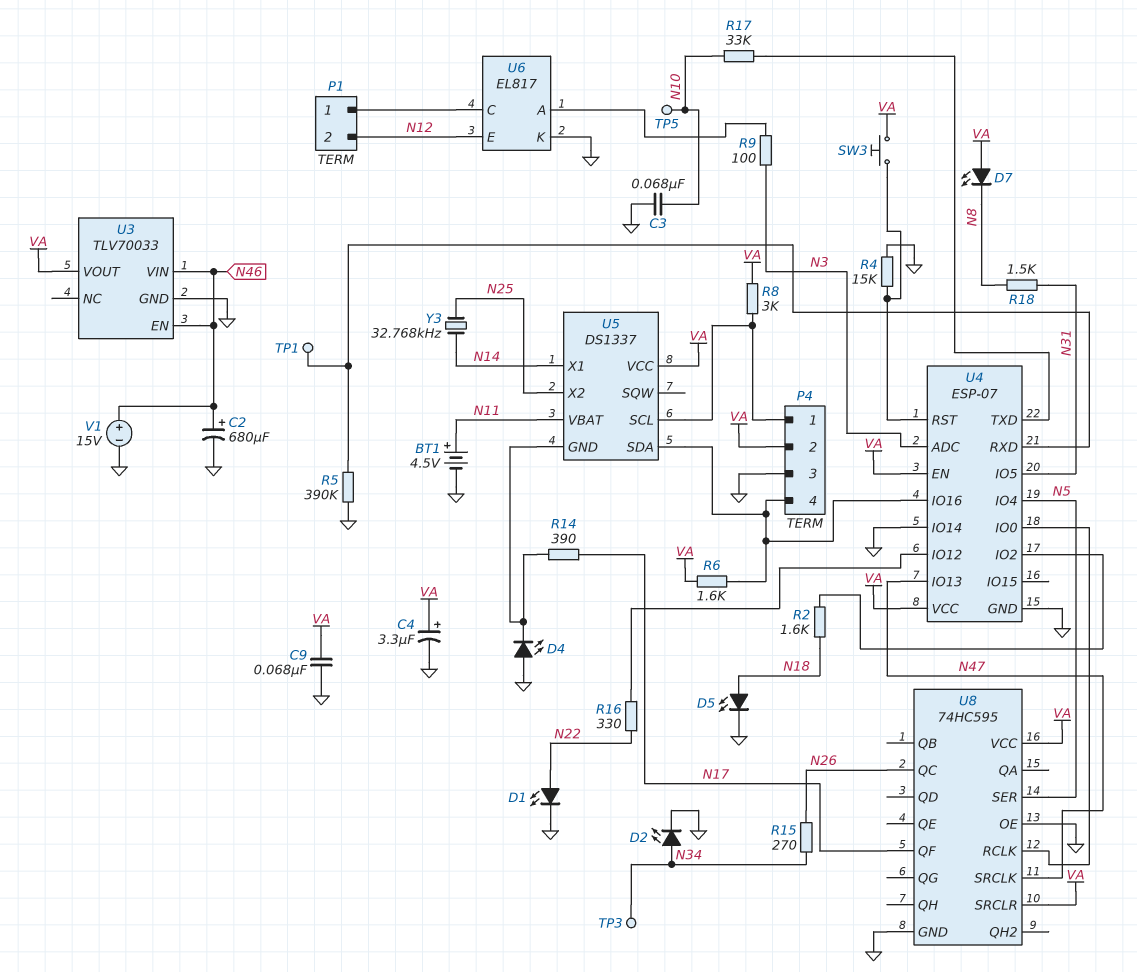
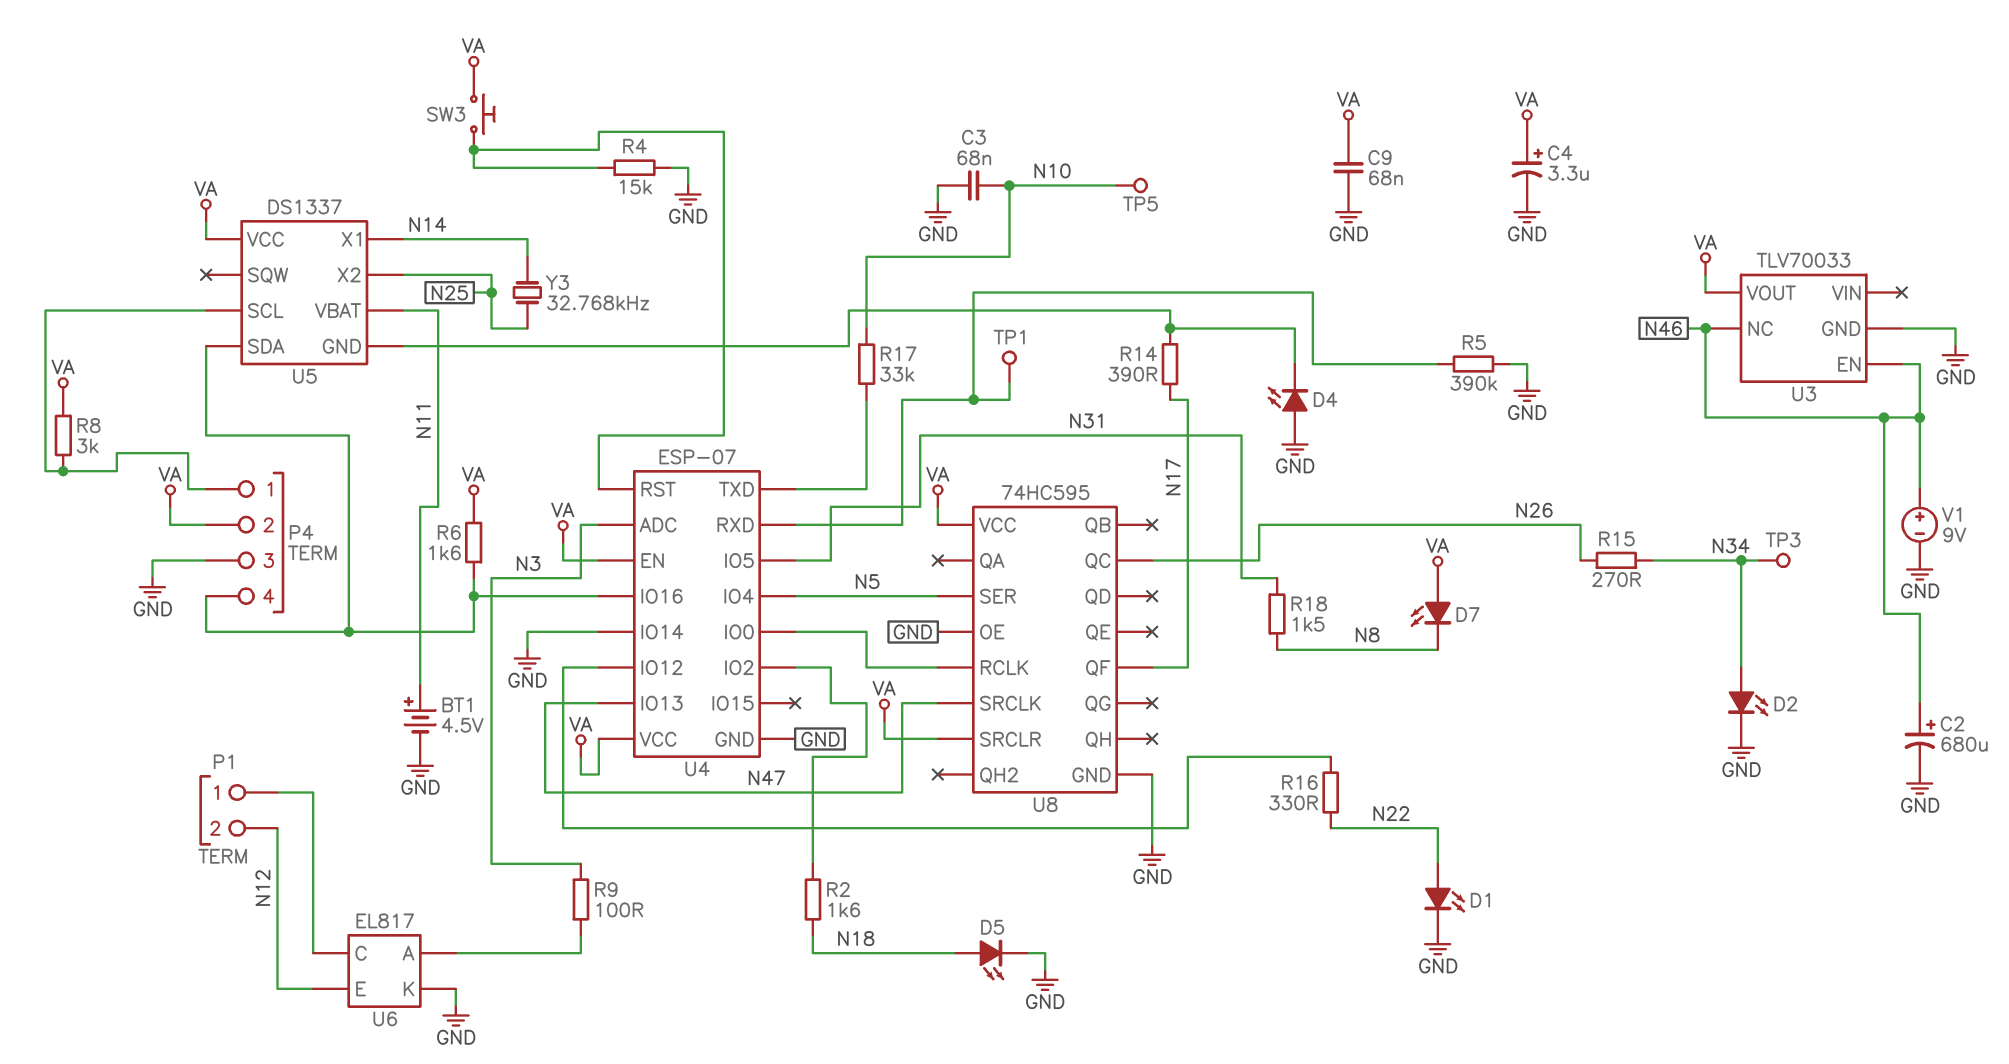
U3 pin NC: none -> N46
U3 pin VIN: N46 -> none
V1: 15V (plus N46, minus GND) -> 9V (plus N46, minus GND)

